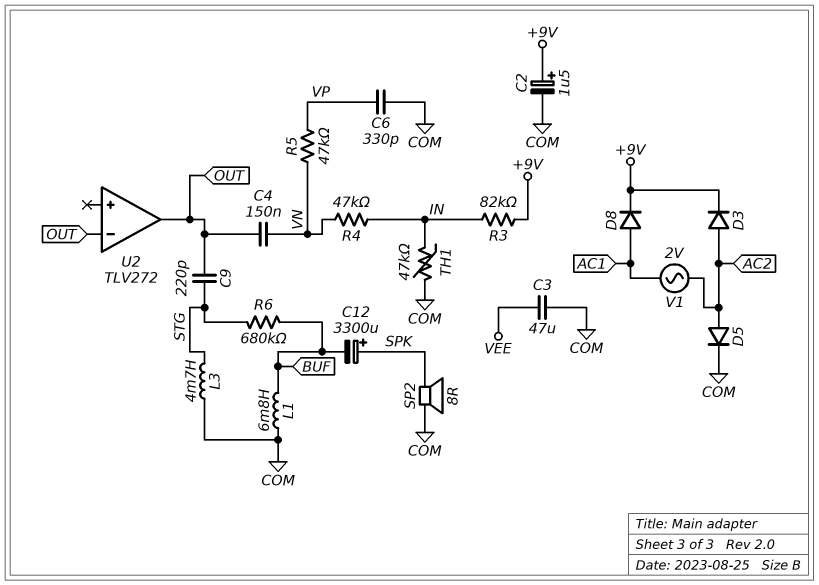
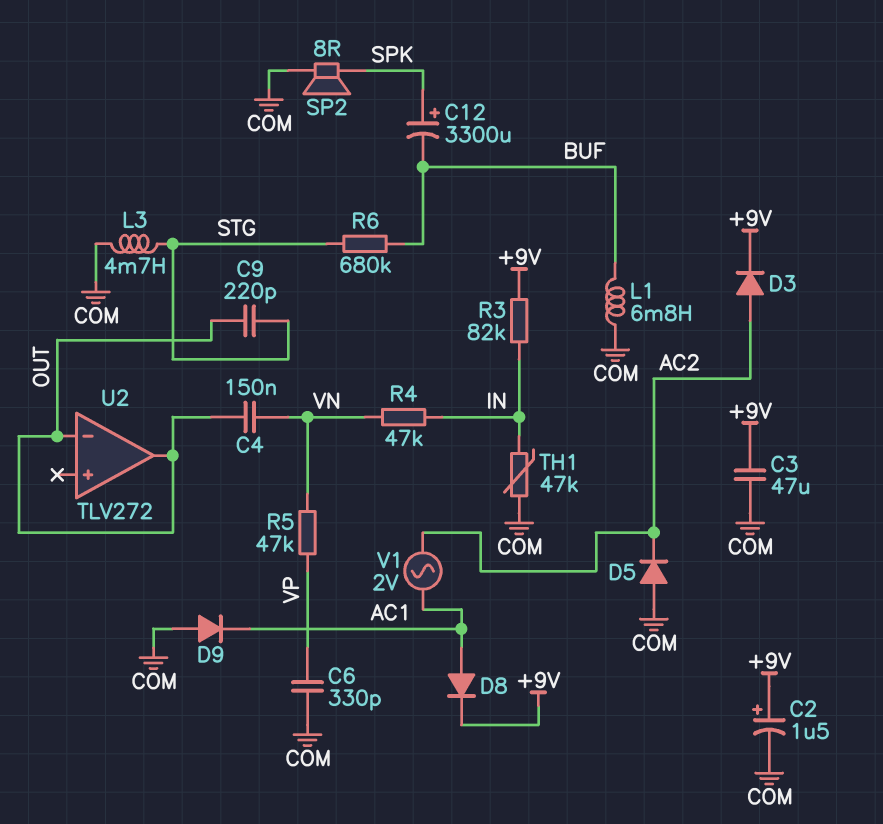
C3: 47uF (COM, VEE) -> 47uF (+9V, COM)
D5: diode (A AC2, K COM) -> diode (A COM, K AC2)
D9: none -> diode (A COM, K AC1)

